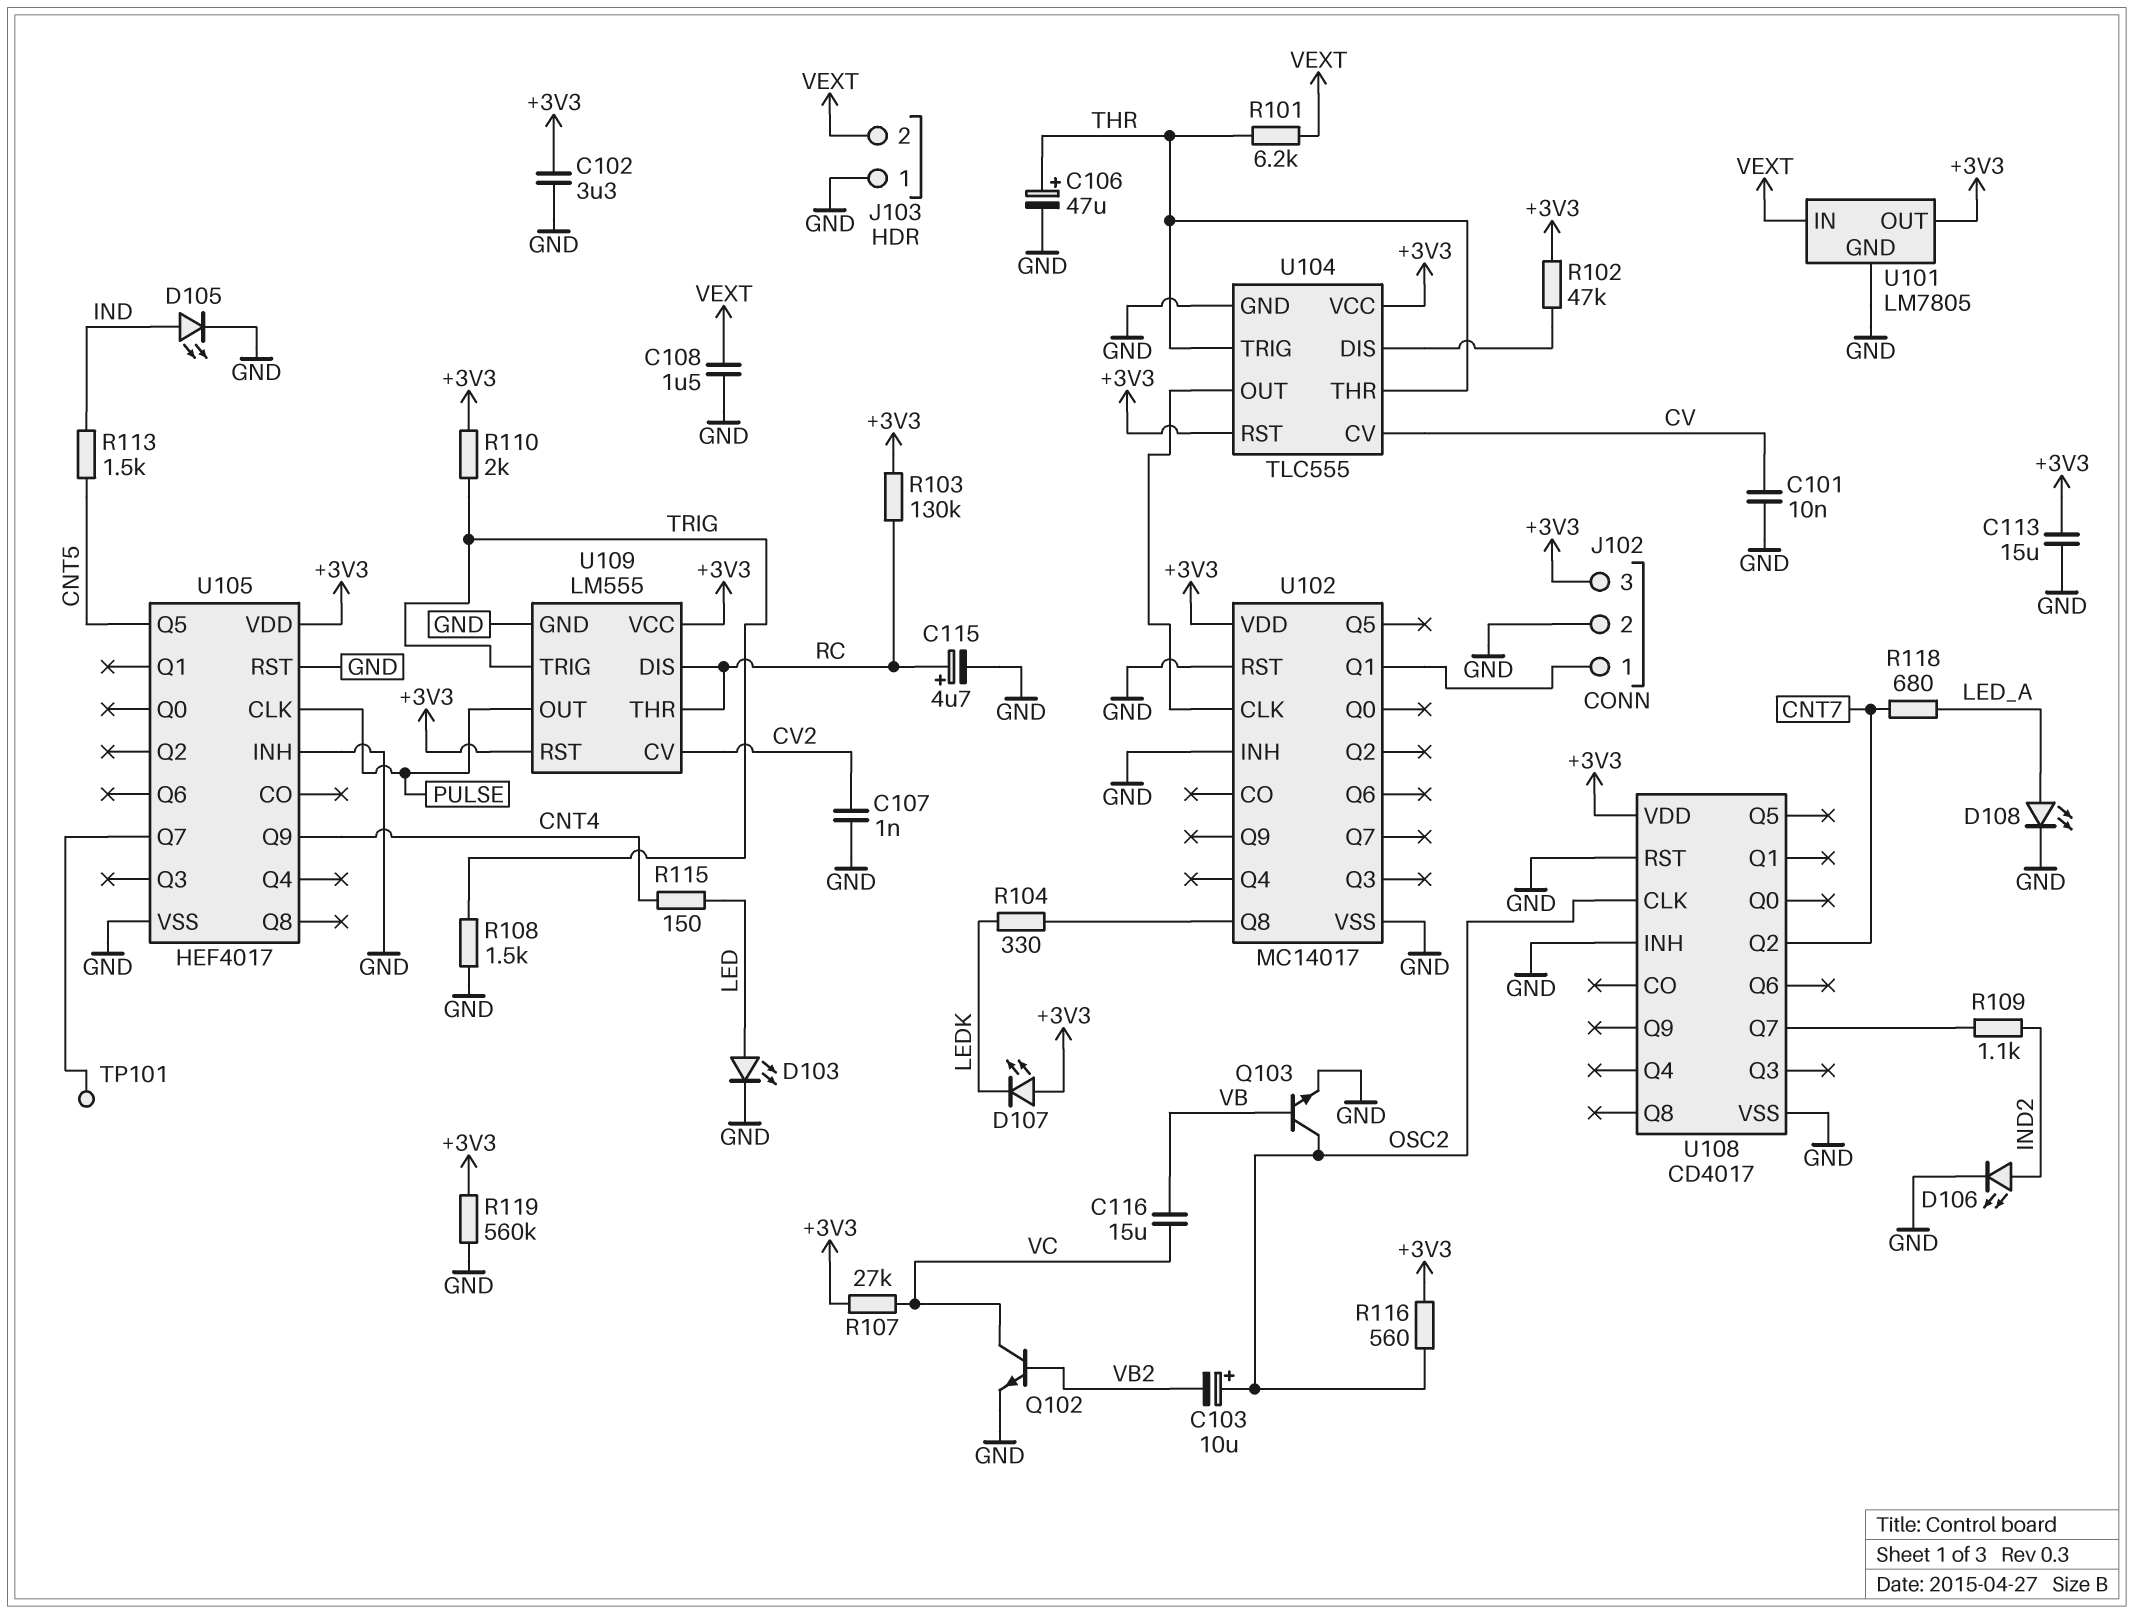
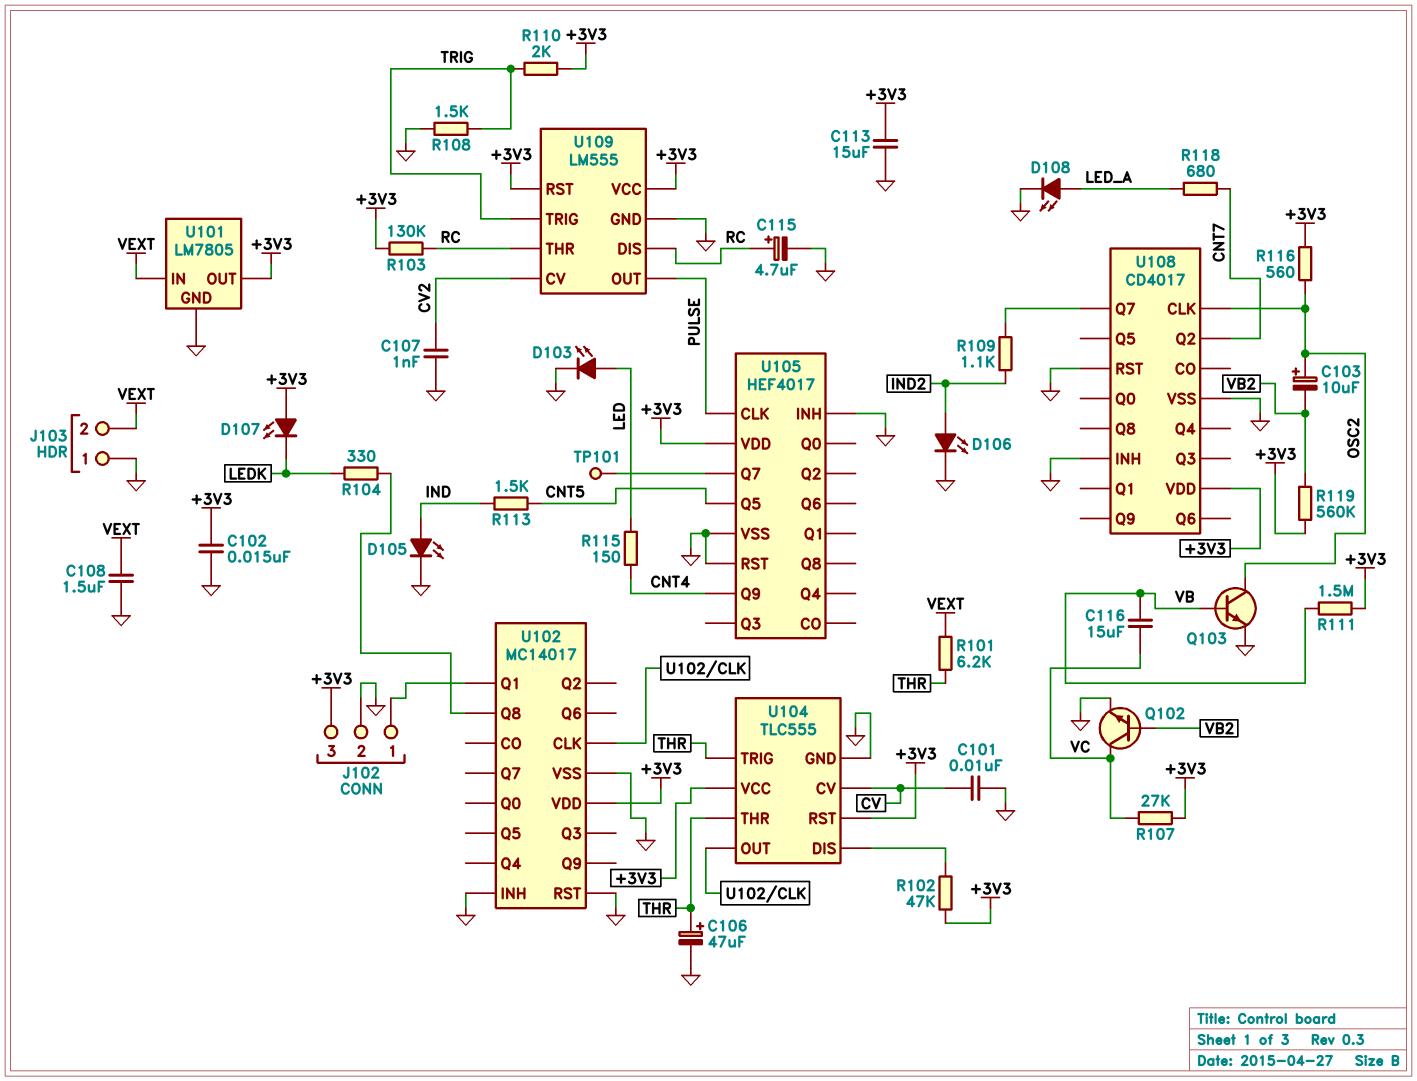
C102: 3.3uF (+3V3, GND) -> 15nF (+3V3, GND)
R111: none -> 1.5M (+3V3, VB)
R119: 560k (+3V3, GND) -> 560k (+3V3, VB2)

